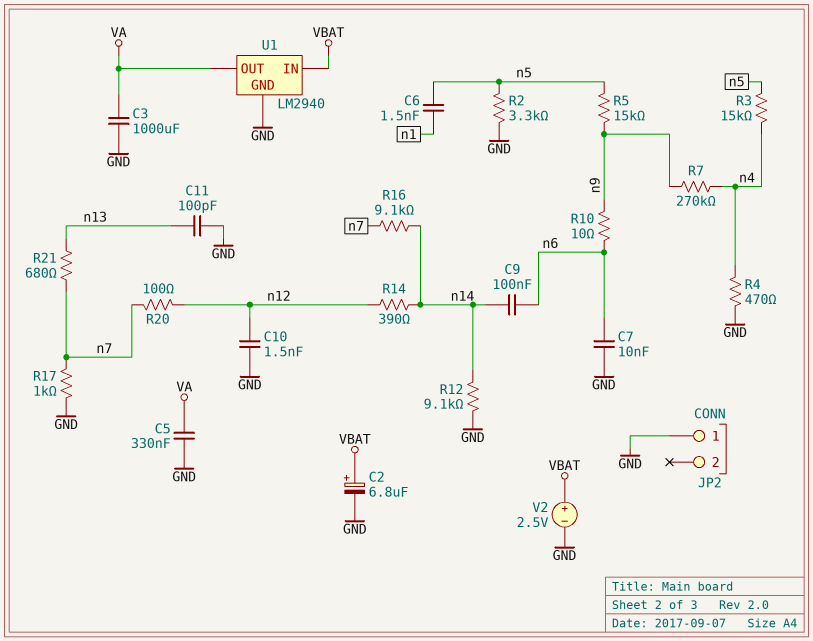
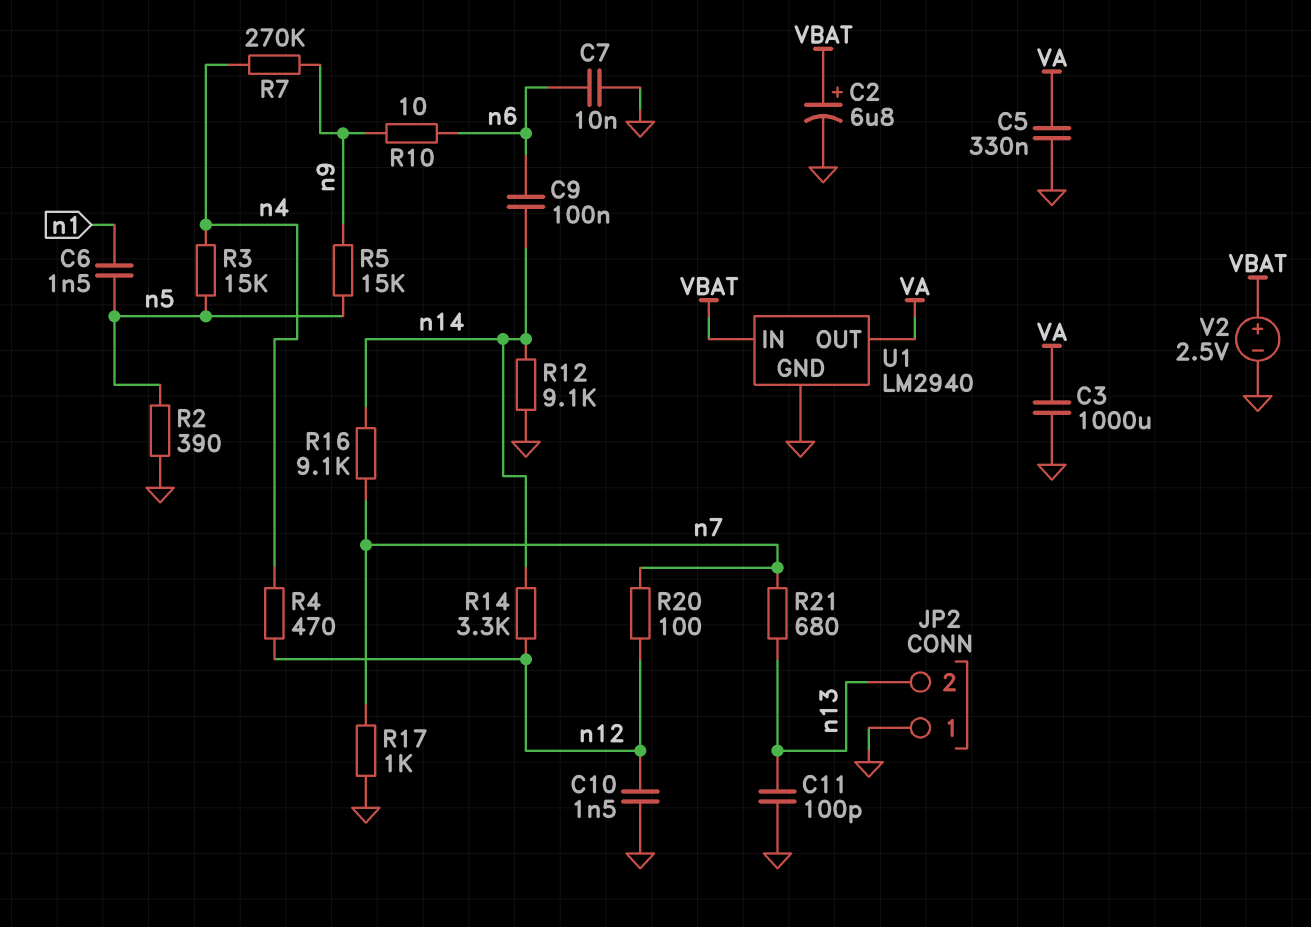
JP2 pin 2: none -> n13
R2: 3.3k (GND, n5) -> 390 (GND, n5)
R4: 470 (GND, n4) -> 470 (n4, n12)
R14: 390 (n12, n14) -> 3.3k (n12, n14)

